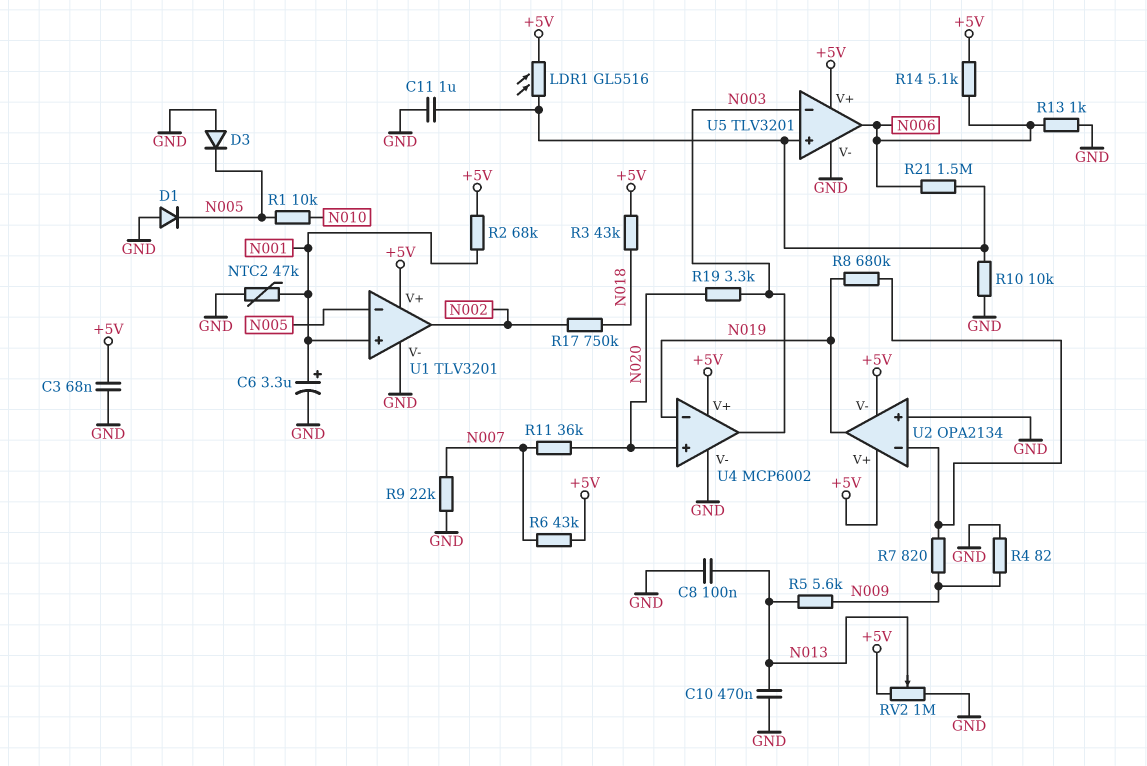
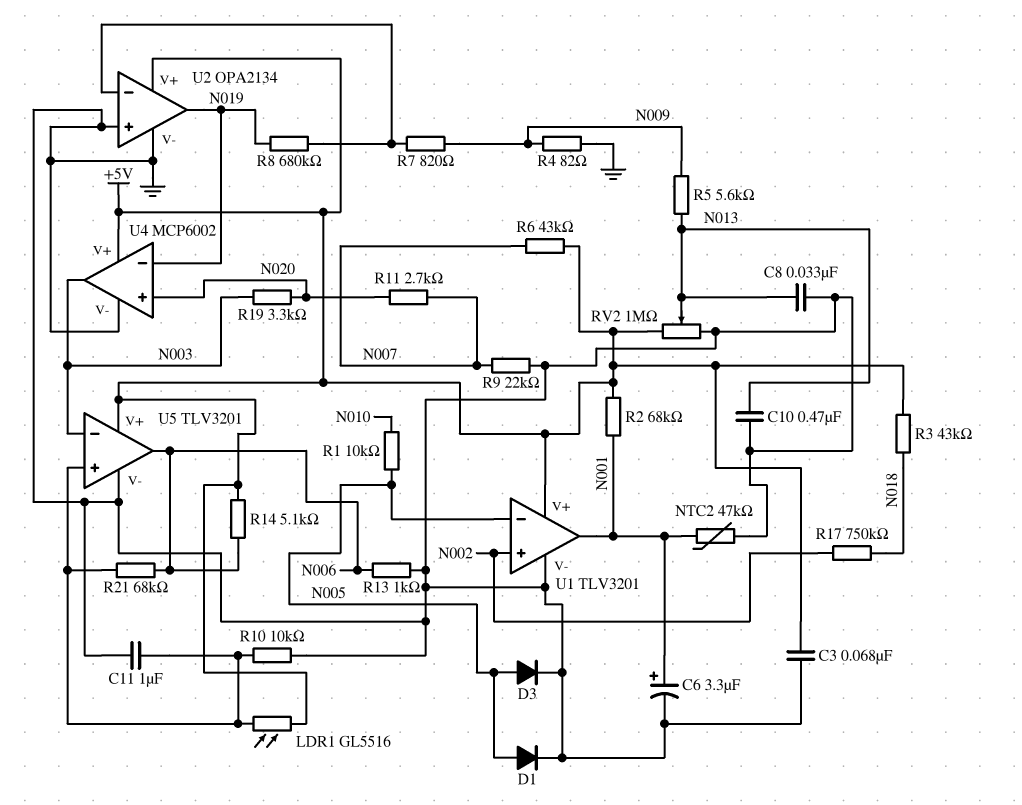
C8: 100nF (GND, N013) -> 33nF (GND, N013)
D1: diode (A GND, K N005) -> diode (A N005, K GND)
D3: diode (A GND, K N005) -> diode (A N005, K GND)
R11: 36k (N007, N020) -> 2.7k (N007, N020)
R21: 1.5M (N006, U5/in+) -> 68k (N006, U5/in+)
U1 pin in+: N001 -> N002
U1 pin out: N002 -> N001
U2 pin V-: +5V -> GND

